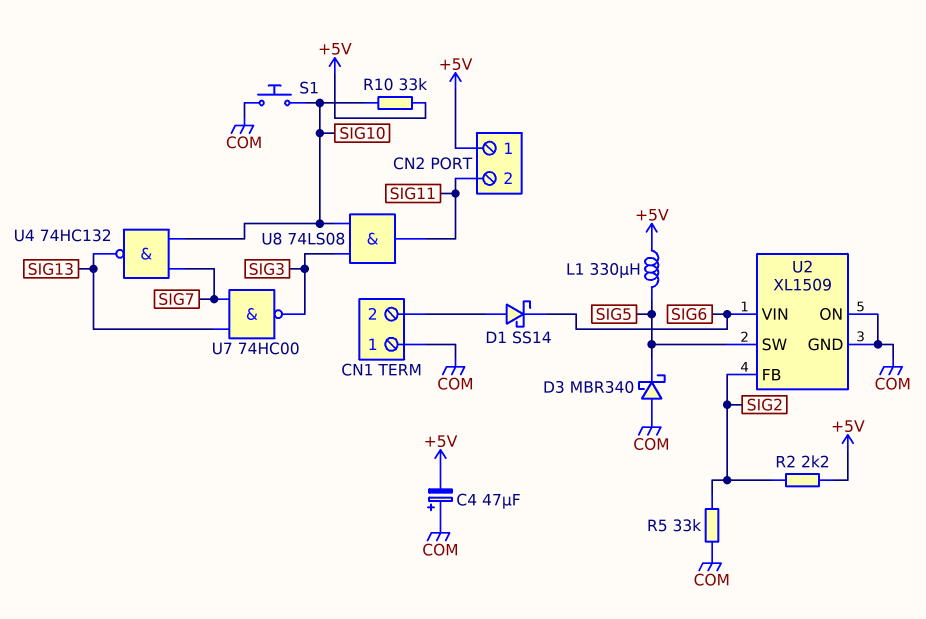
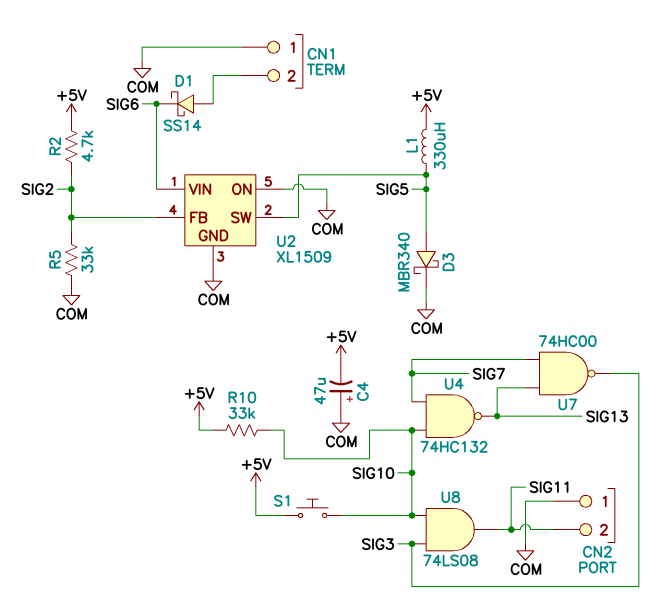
CN2 pin 1: +5V -> COM
D3: schottky MBR340 (A COM, K SIG5) -> schottky MBR340 (A SIG5, K COM)
R2: 2.2k (+5V, SIG2) -> 4.7k (+5V, SIG2)
S1: button (COM, SIG10) -> button (+5V, SIG10)

